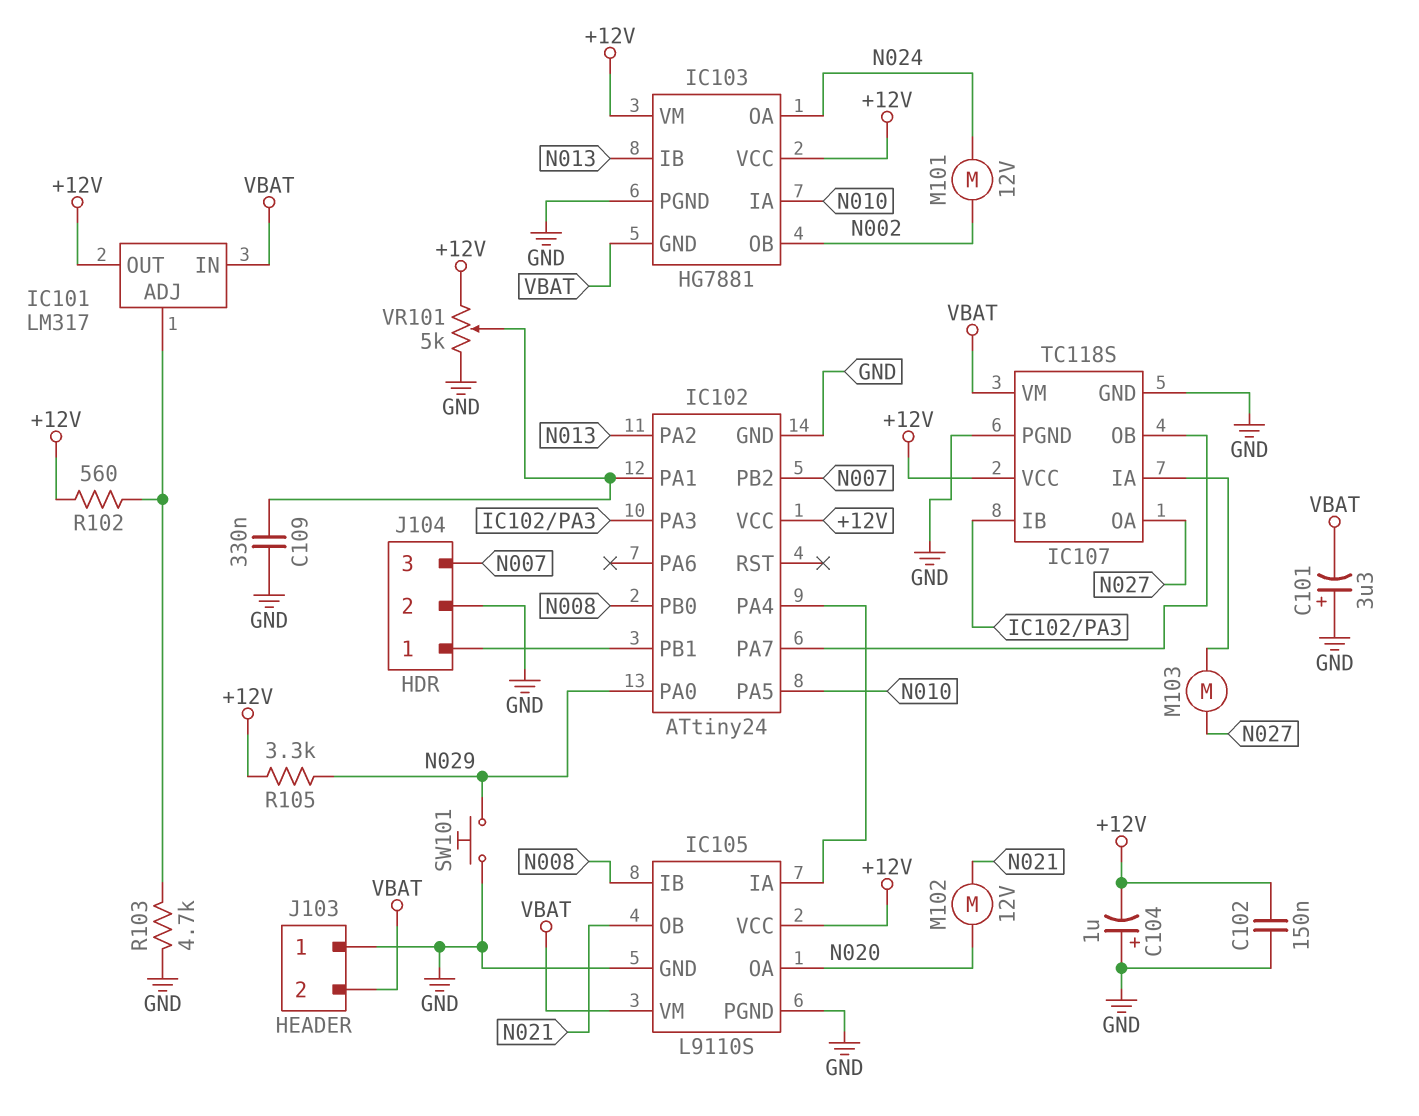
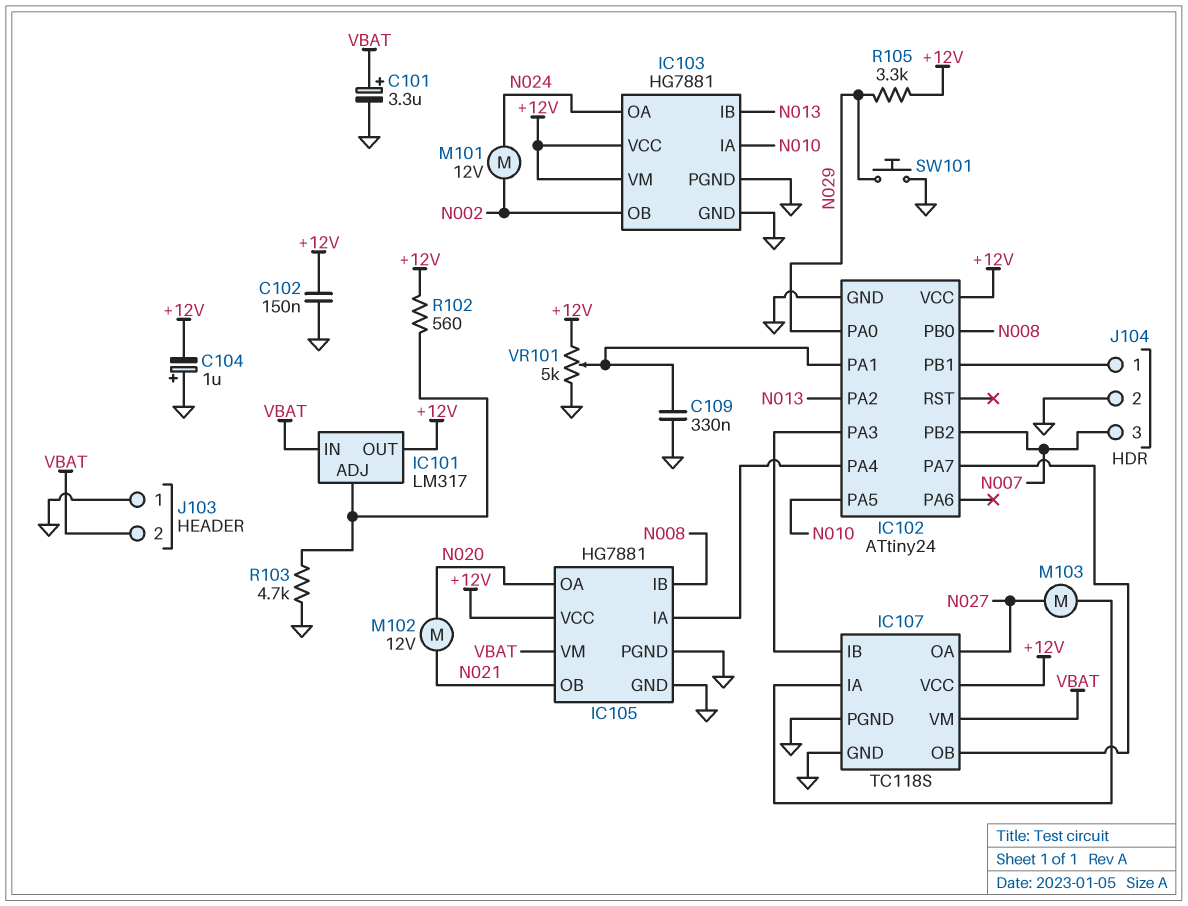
C101: 3.3uF (plus GND, minus VBAT) -> 3.3uF (plus VBAT, minus GND)
IC103 pin GND: VBAT -> GND
IC105: L9110S -> HG7881

